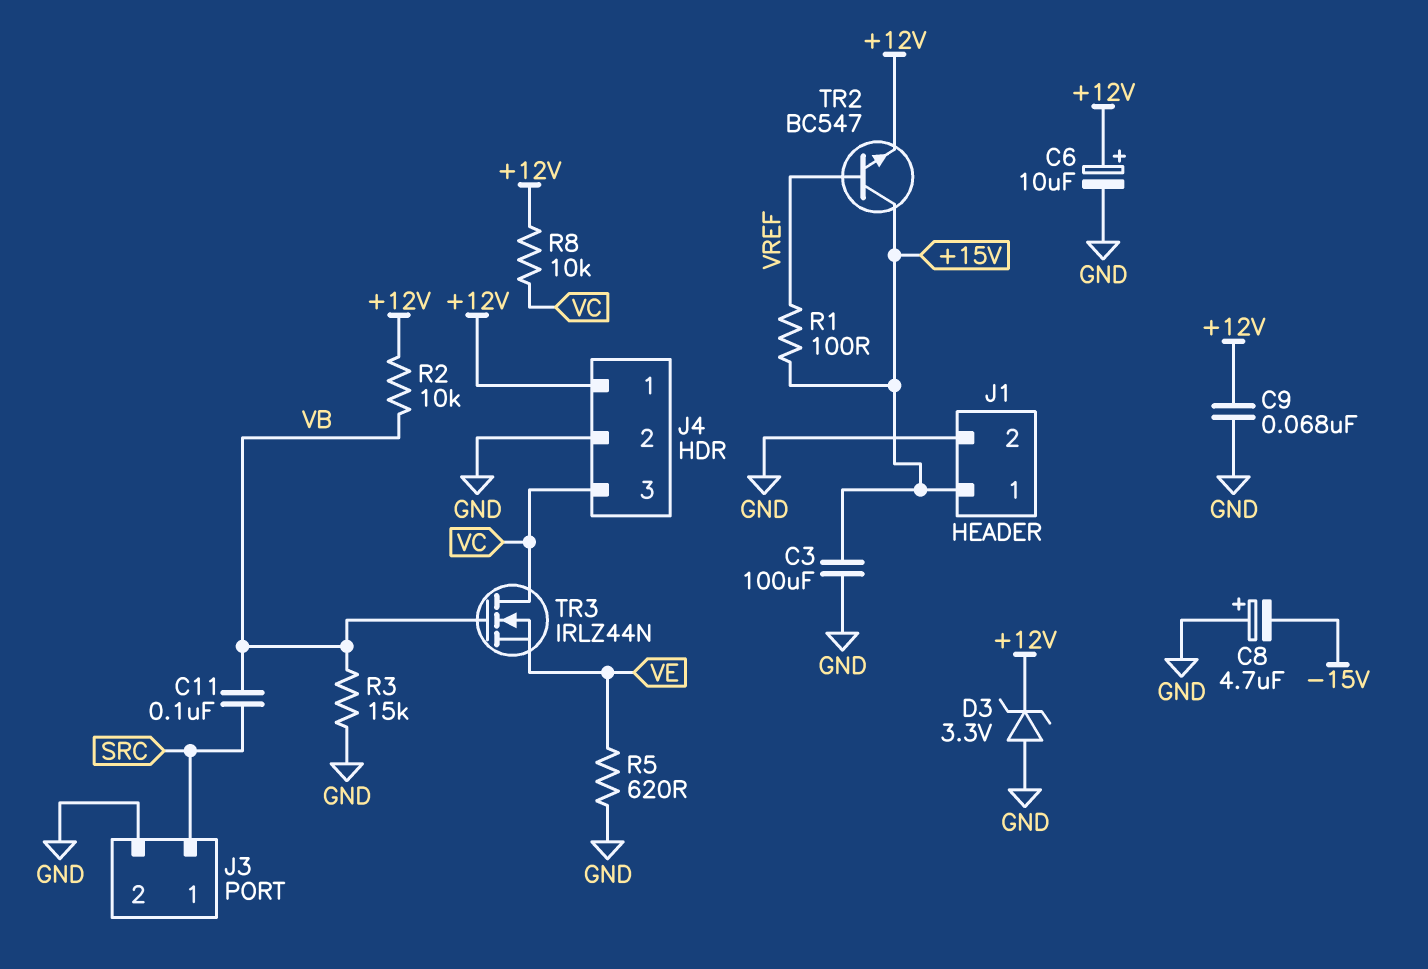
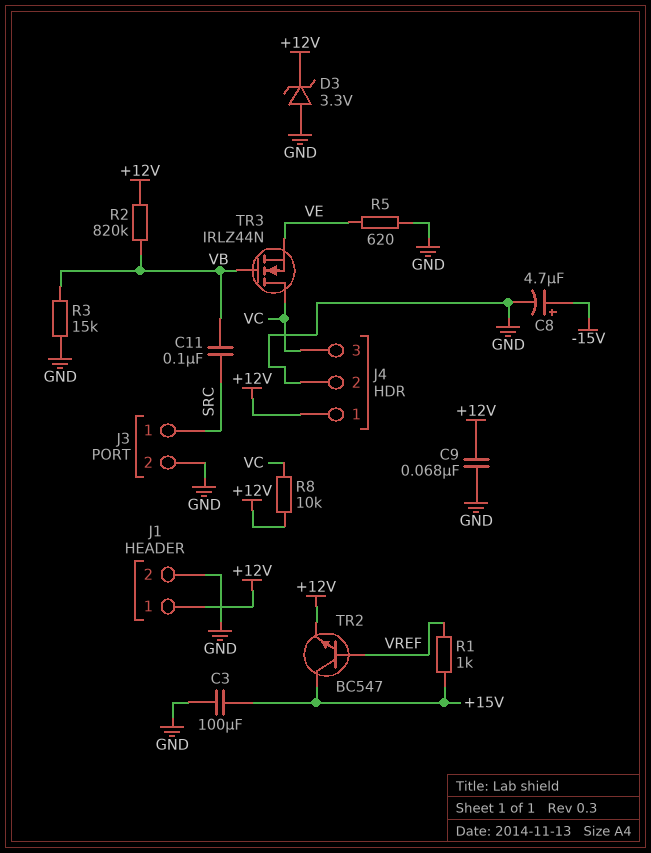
C6: 10uF (plus +12V, minus GND) -> none
C8: 4.7uF (plus GND, minus -15V) -> 4.7uF (plus -15V, minus GND)
J1 pin 1: +15V -> +12V
R1: 100 (+15V, VREF) -> 1k (+15V, VREF)
R2: 10k (+12V, VB) -> 820k (+12V, VB)

